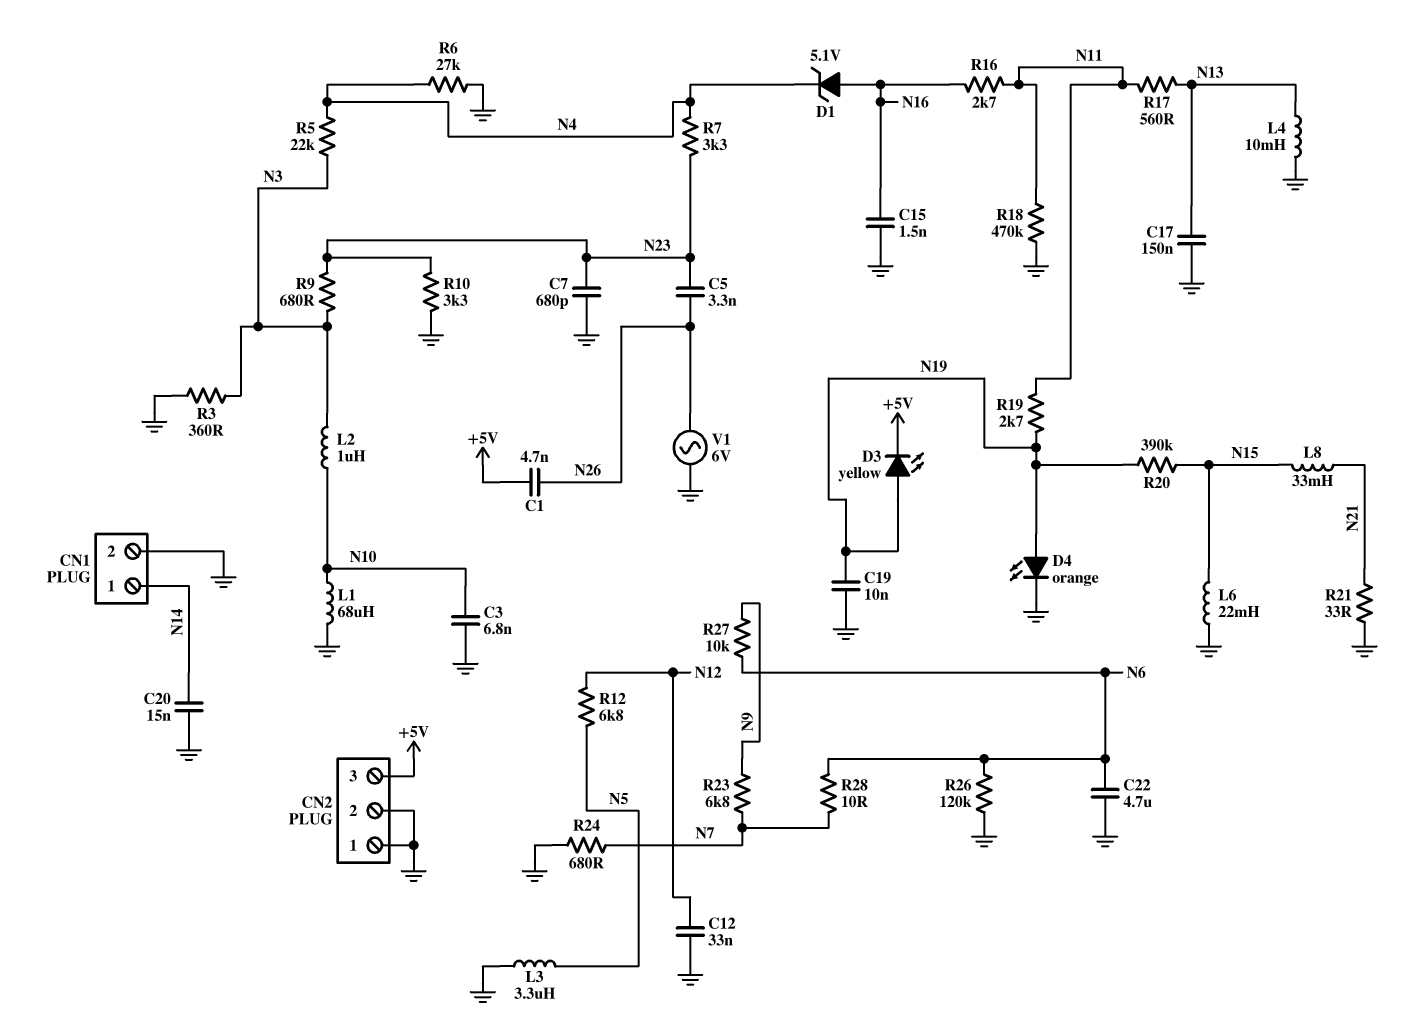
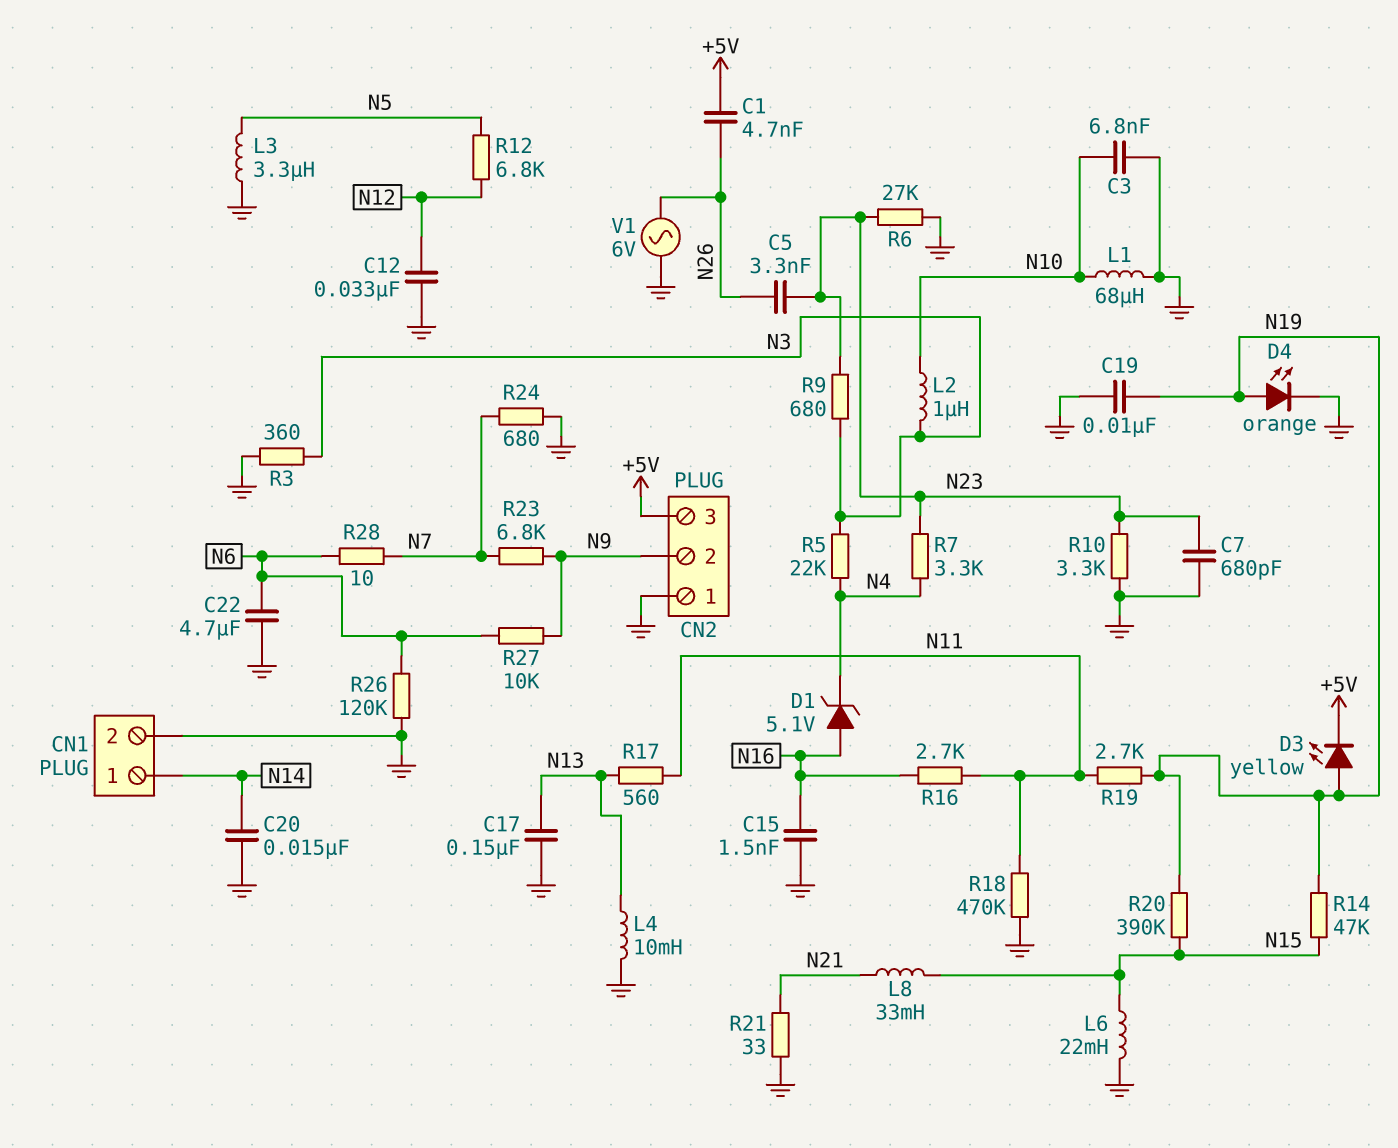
CN2 pin 2: GND -> N9
R6: 27k (GND, N4) -> 27k (GND, N23)
R14: none -> 47k (N15, N19)

